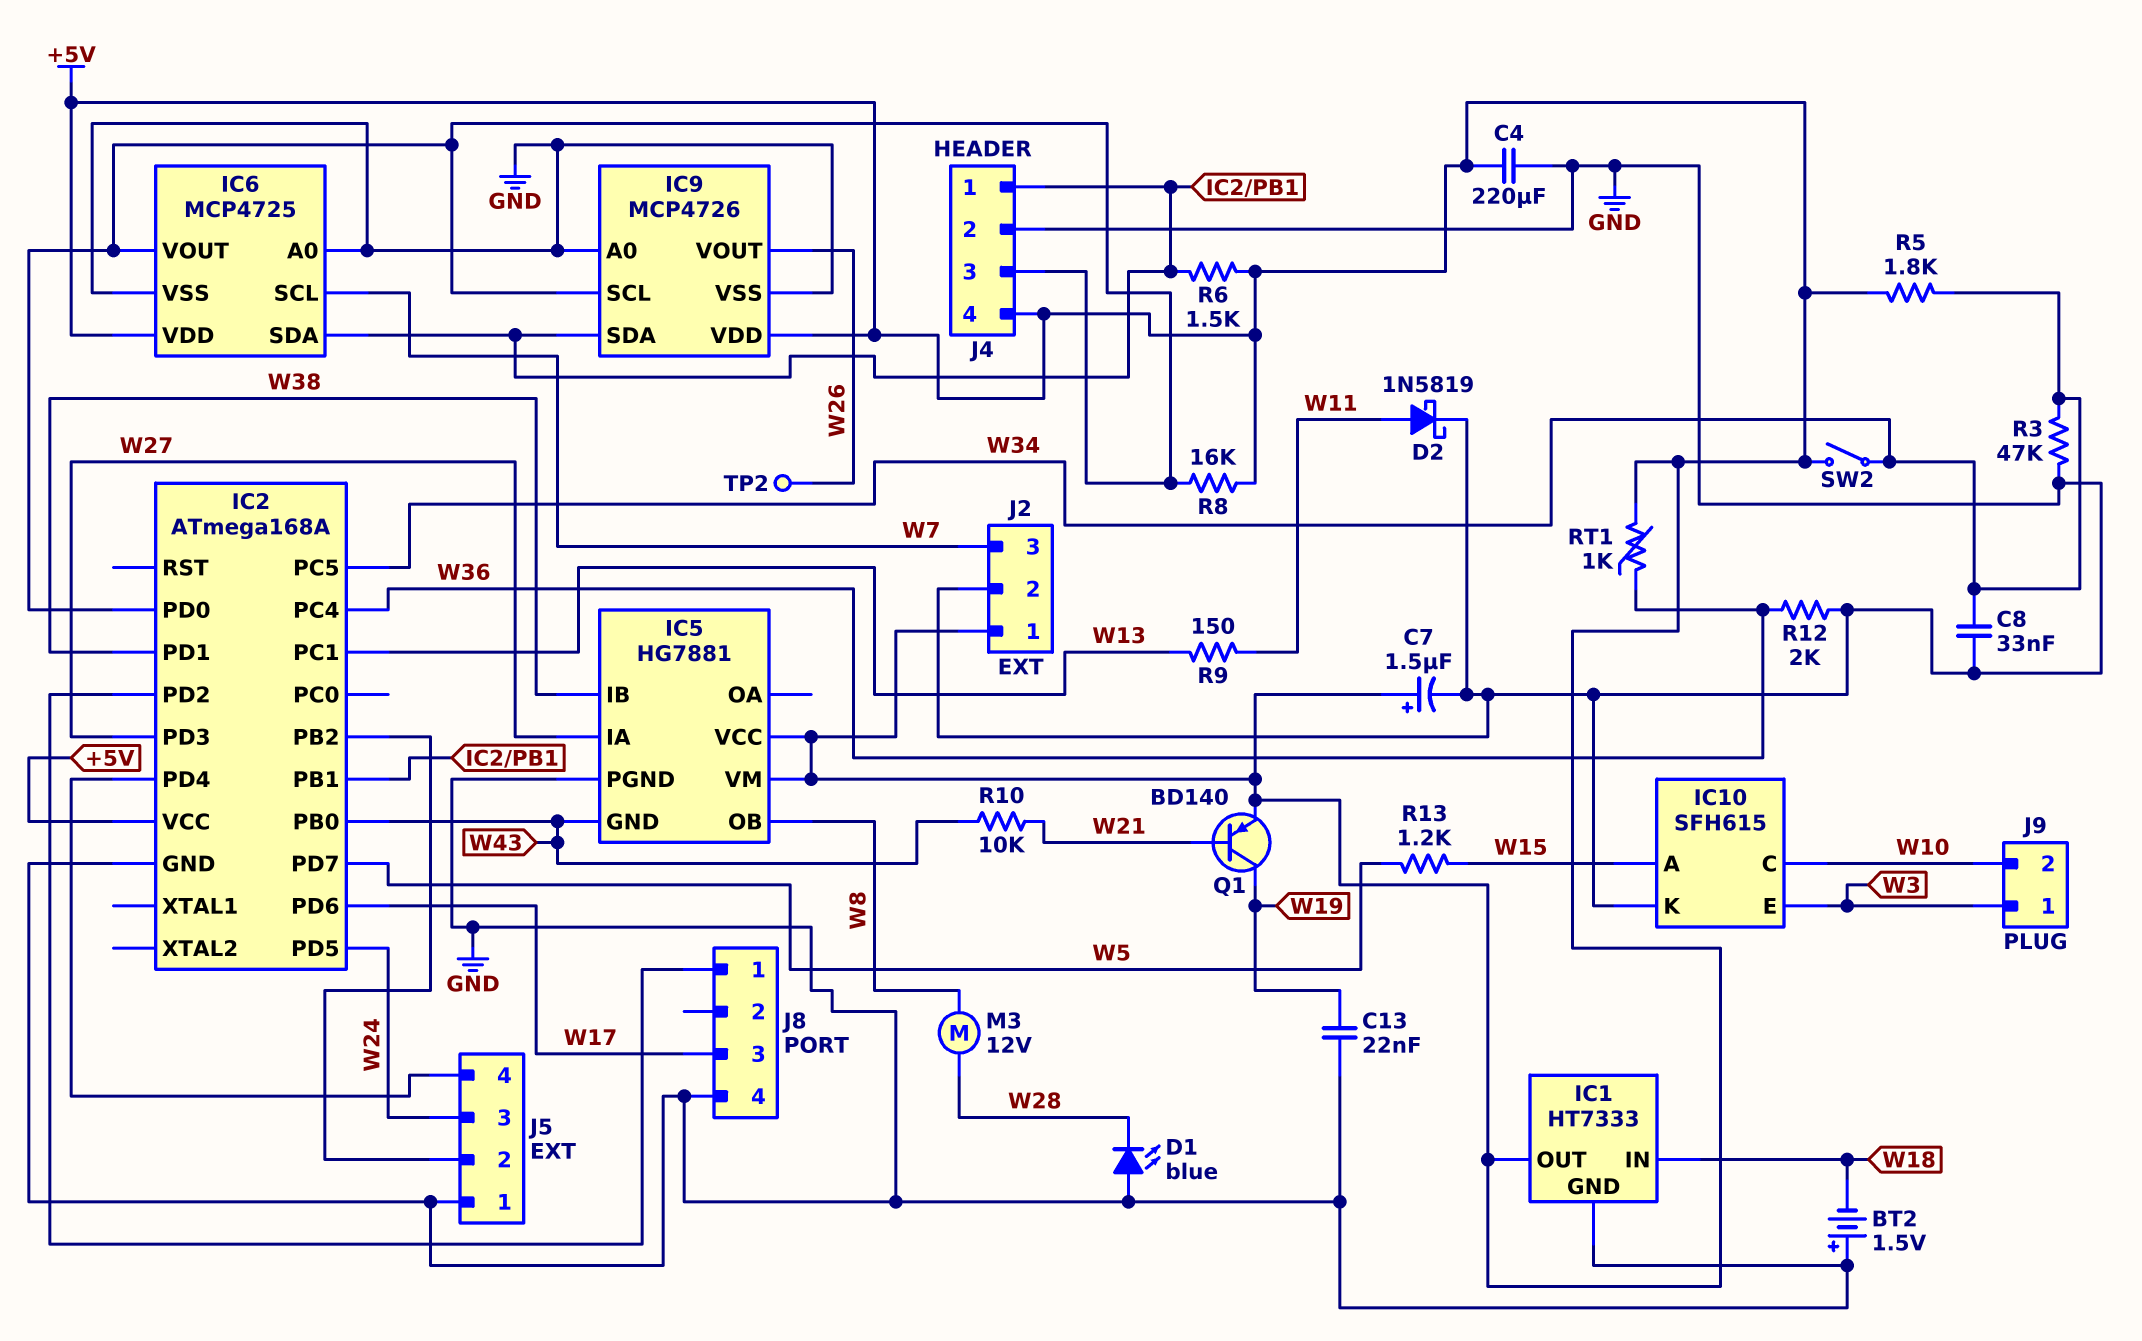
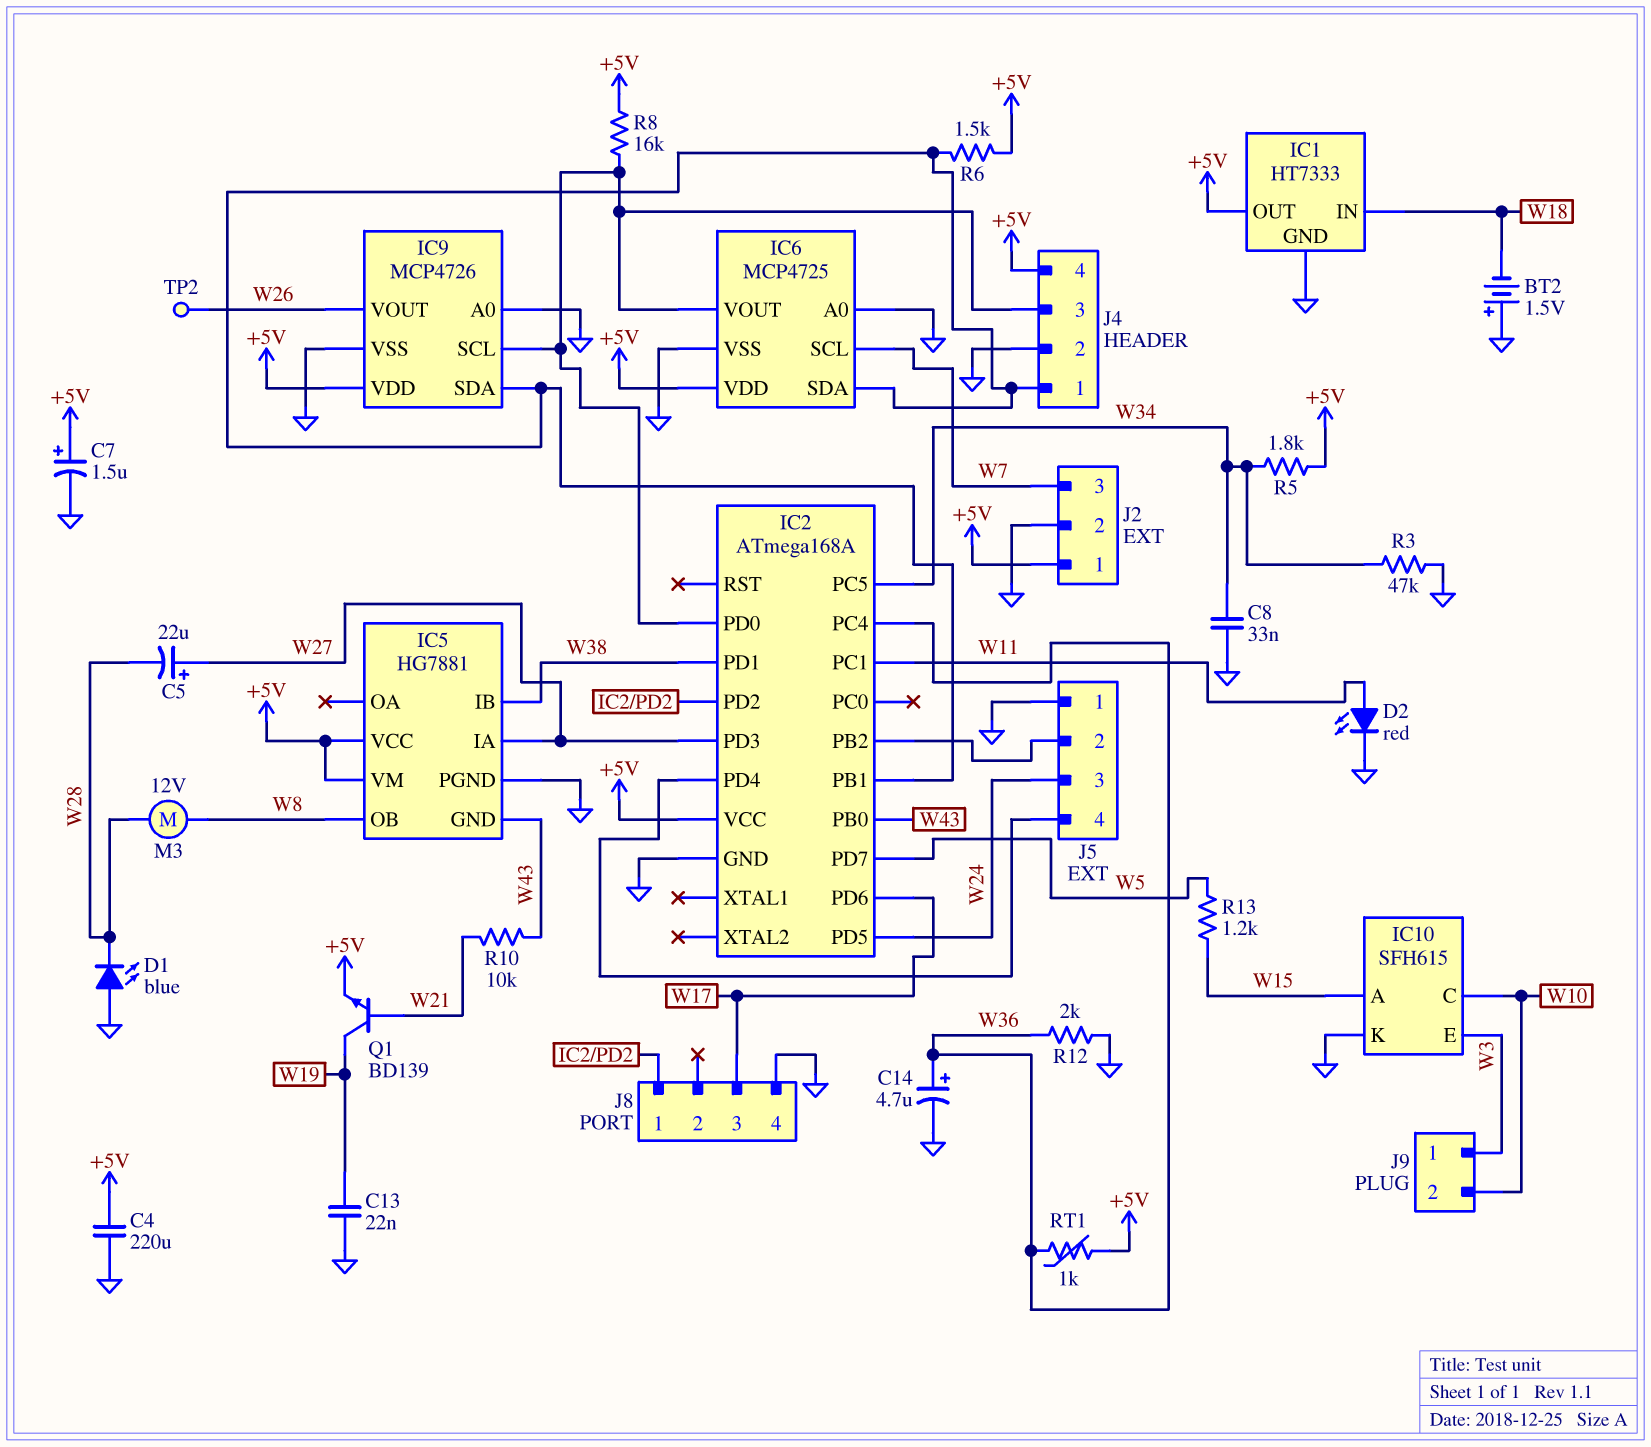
C5: none -> 22uF (plus W27, minus W28)
C14: none -> 4.7uF (plus W36, minus GND)
D2: schottky 1N5819 (A W11, K GND) -> LED red (A W11, K GND)
IC2 pin PC1: W13 -> W11
Q1: PNP BD140 (B W21, C W19, E +5V) -> NPN BD139 (B W21, C W19, E +5V)
R9: 150 (W11, W13) -> none
SW2: switch (+5V, W34) -> none

